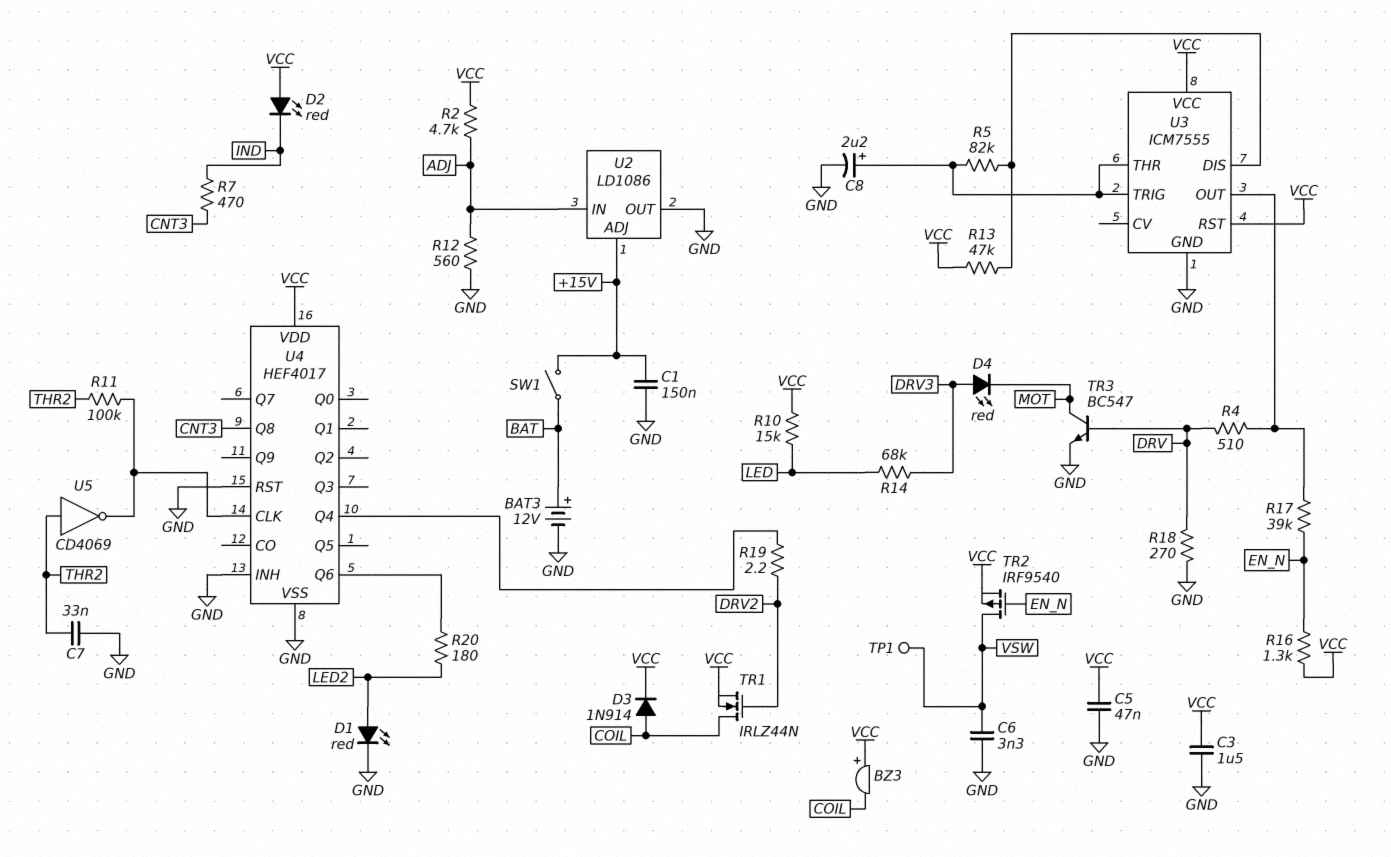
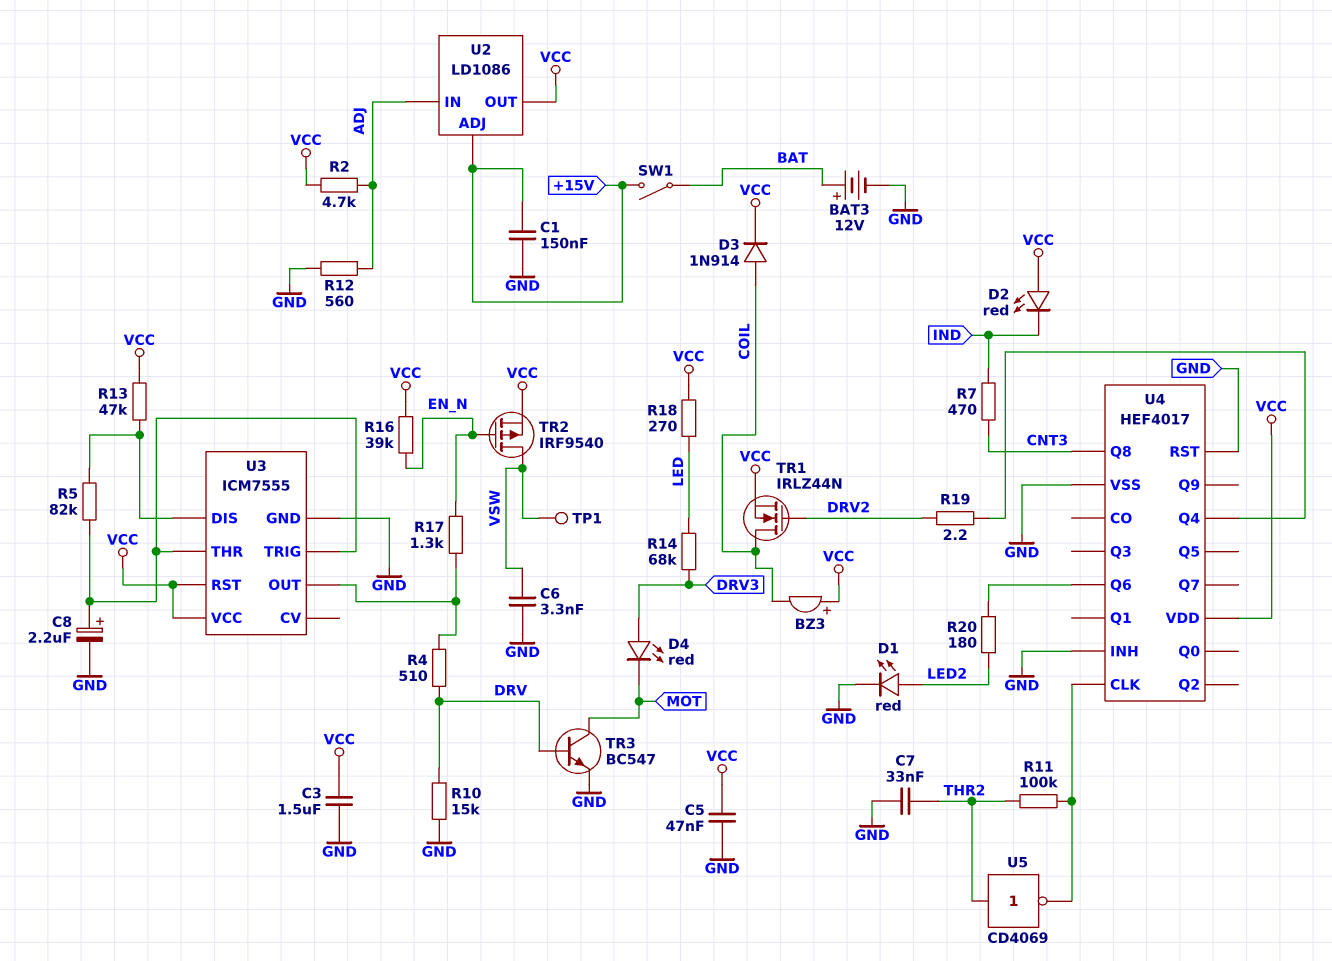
R10: 15k (LED, VCC) -> 15k (DRV, GND)
R16: 1.3k (EN_N, VCC) -> 39k (EN_N, VCC)
R17: 39k (EN_N, U3/OUT) -> 1.3k (EN_N, U3/OUT)
R18: 270 (DRV, GND) -> 270 (LED, VCC)
U2 pin OUT: GND -> VCC

